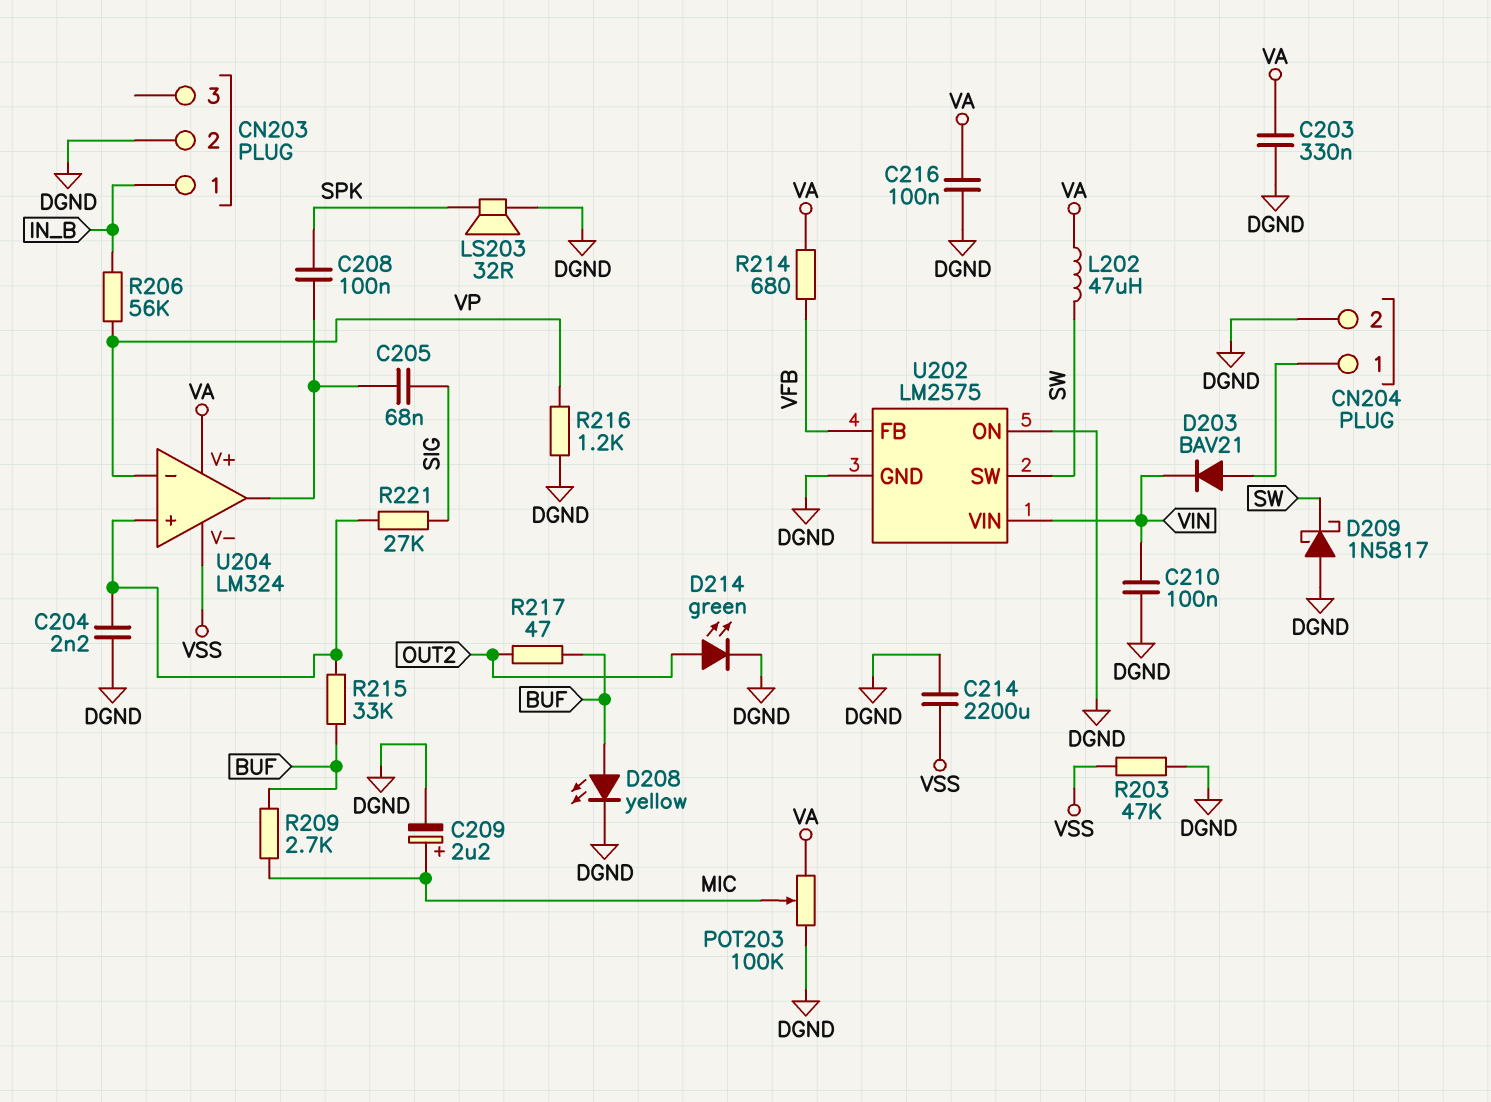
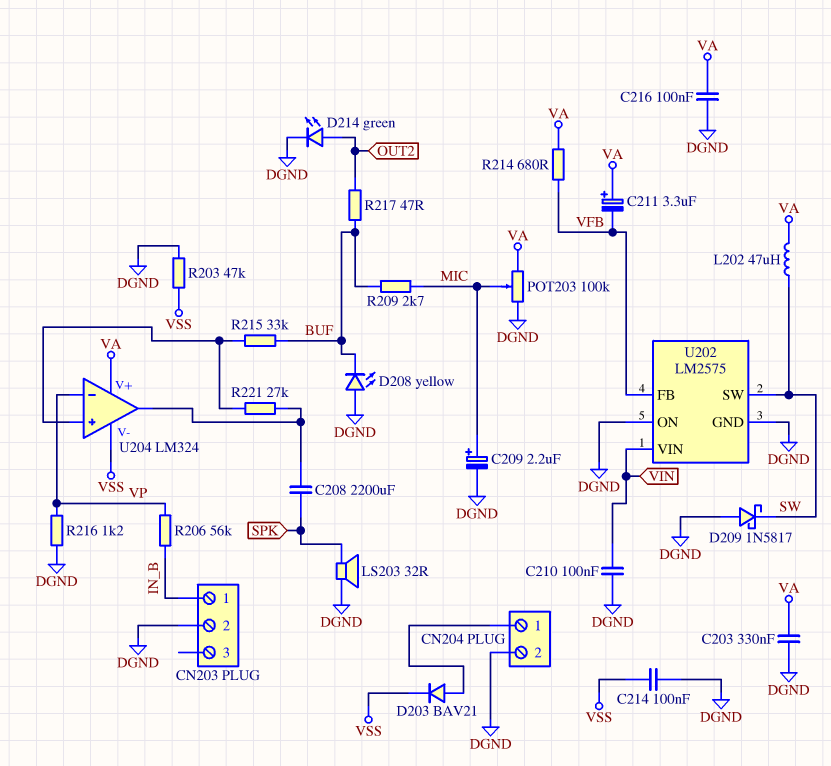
C204: 2.2nF (DGND, U204/in+) -> none
C205: 68nF (SIG, U204/out) -> none
C208: 100nF (SPK, U204/out) -> 2200uF (SPK, U204/out)
C211: none -> 3.3uF (plus VA, minus VFB)
C214: 2200uF (DGND, VSS) -> 100nF (DGND, VSS)
D203: diode BAV21 (A CN204/1, K VIN) -> diode BAV21 (A CN204/1, K VSS)
D208: LED yellow (A BUF, K DGND) -> LED yellow (A DGND, K BUF)
R221: 27k (SIG, U204/in+) -> 27k (U204/in+, U204/out)

